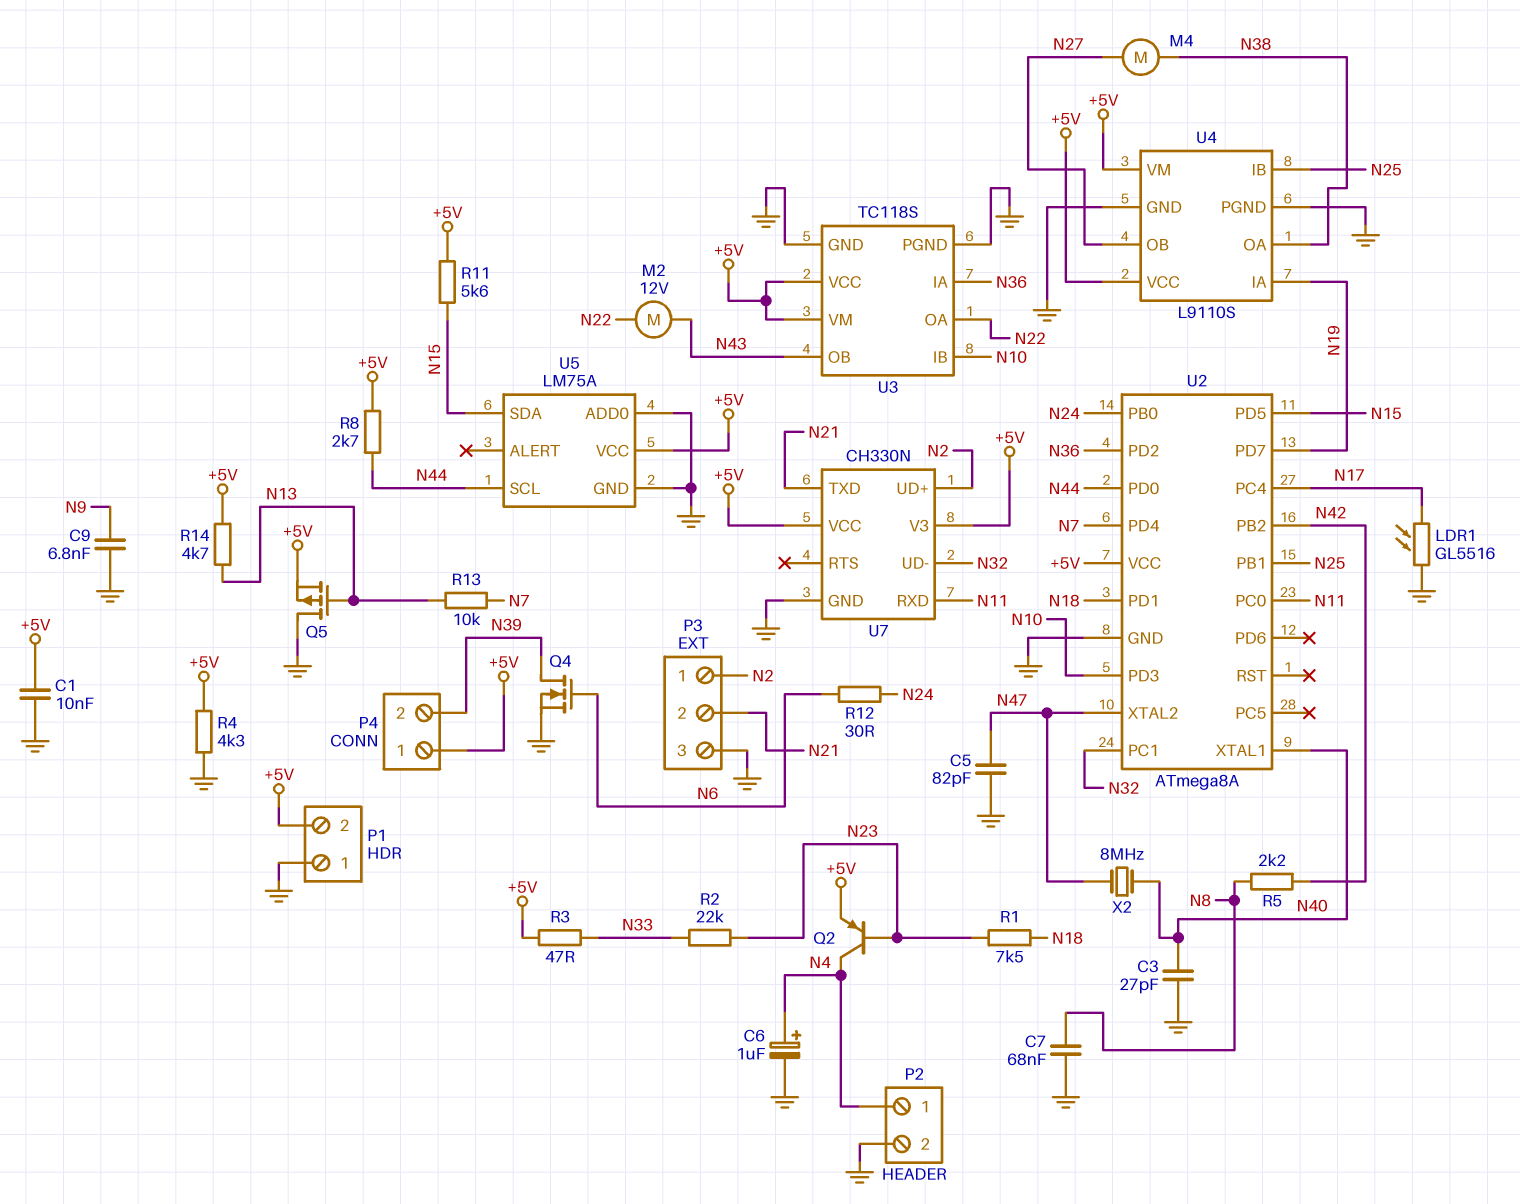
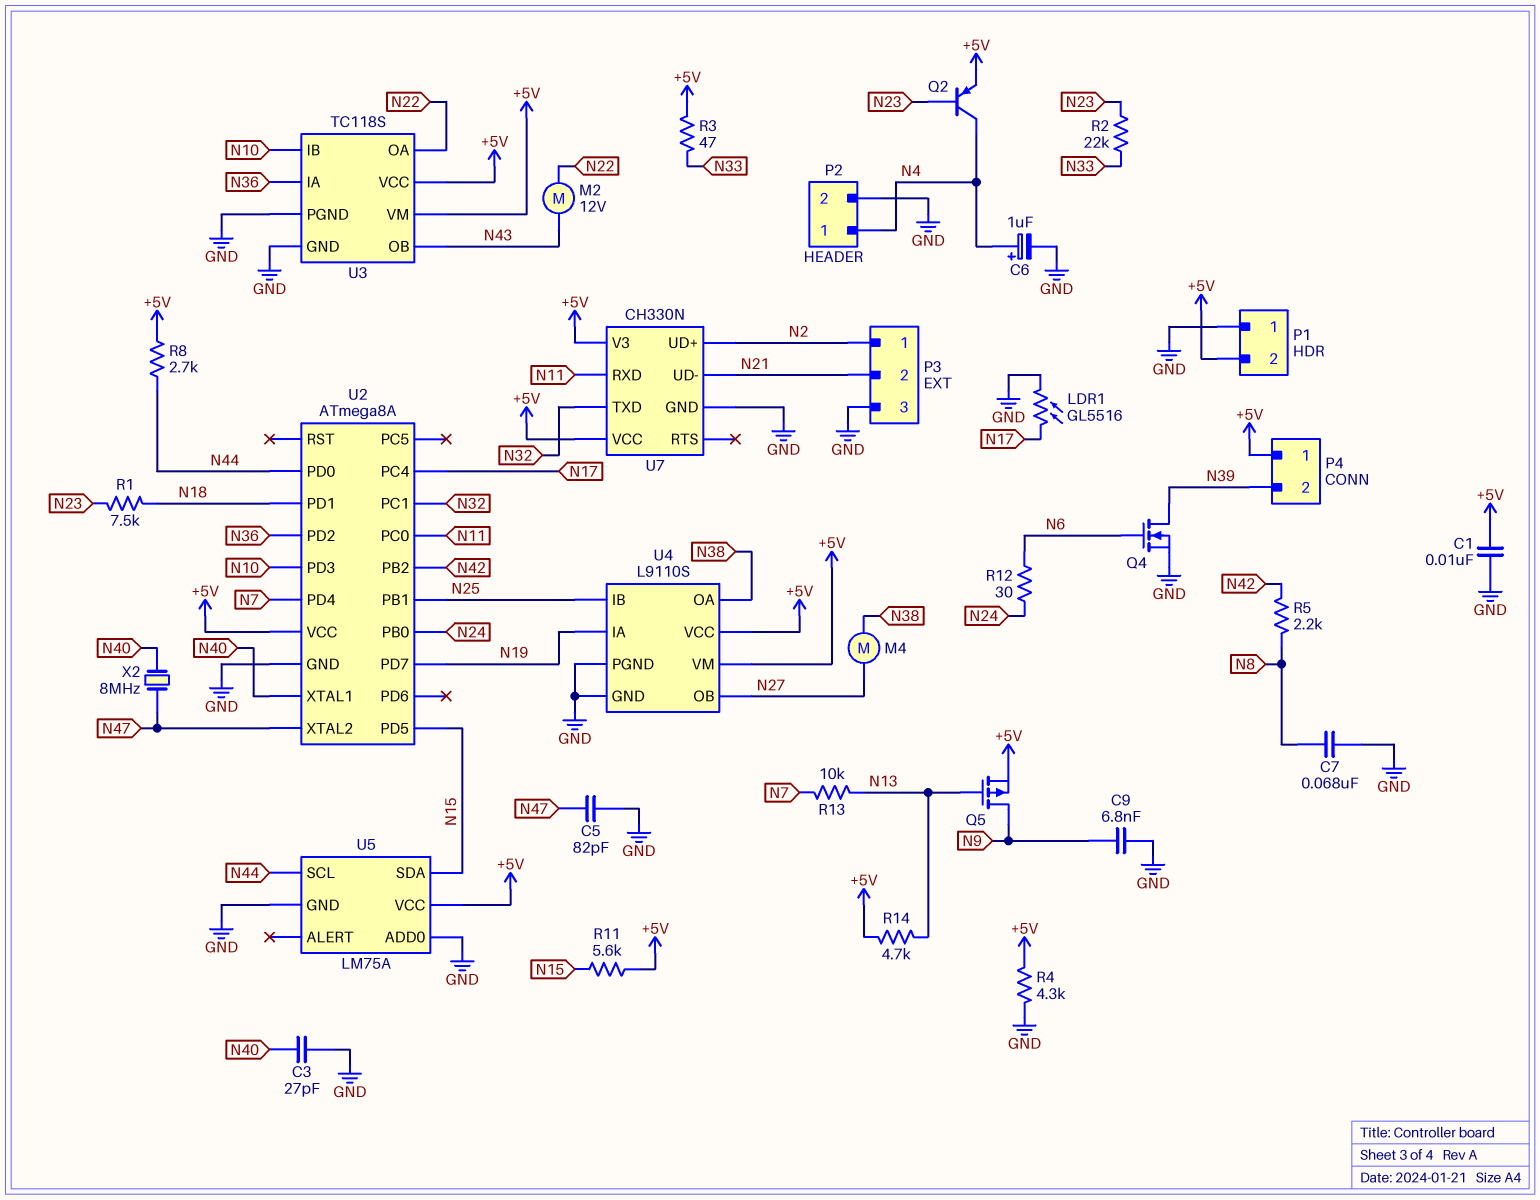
Q5: PMOS (G N13, D GND, S +5V) -> PMOS (G N13, D N9, S +5V)
U7 pin TXD: N21 -> N32
U7 pin UD-: N32 -> N21

